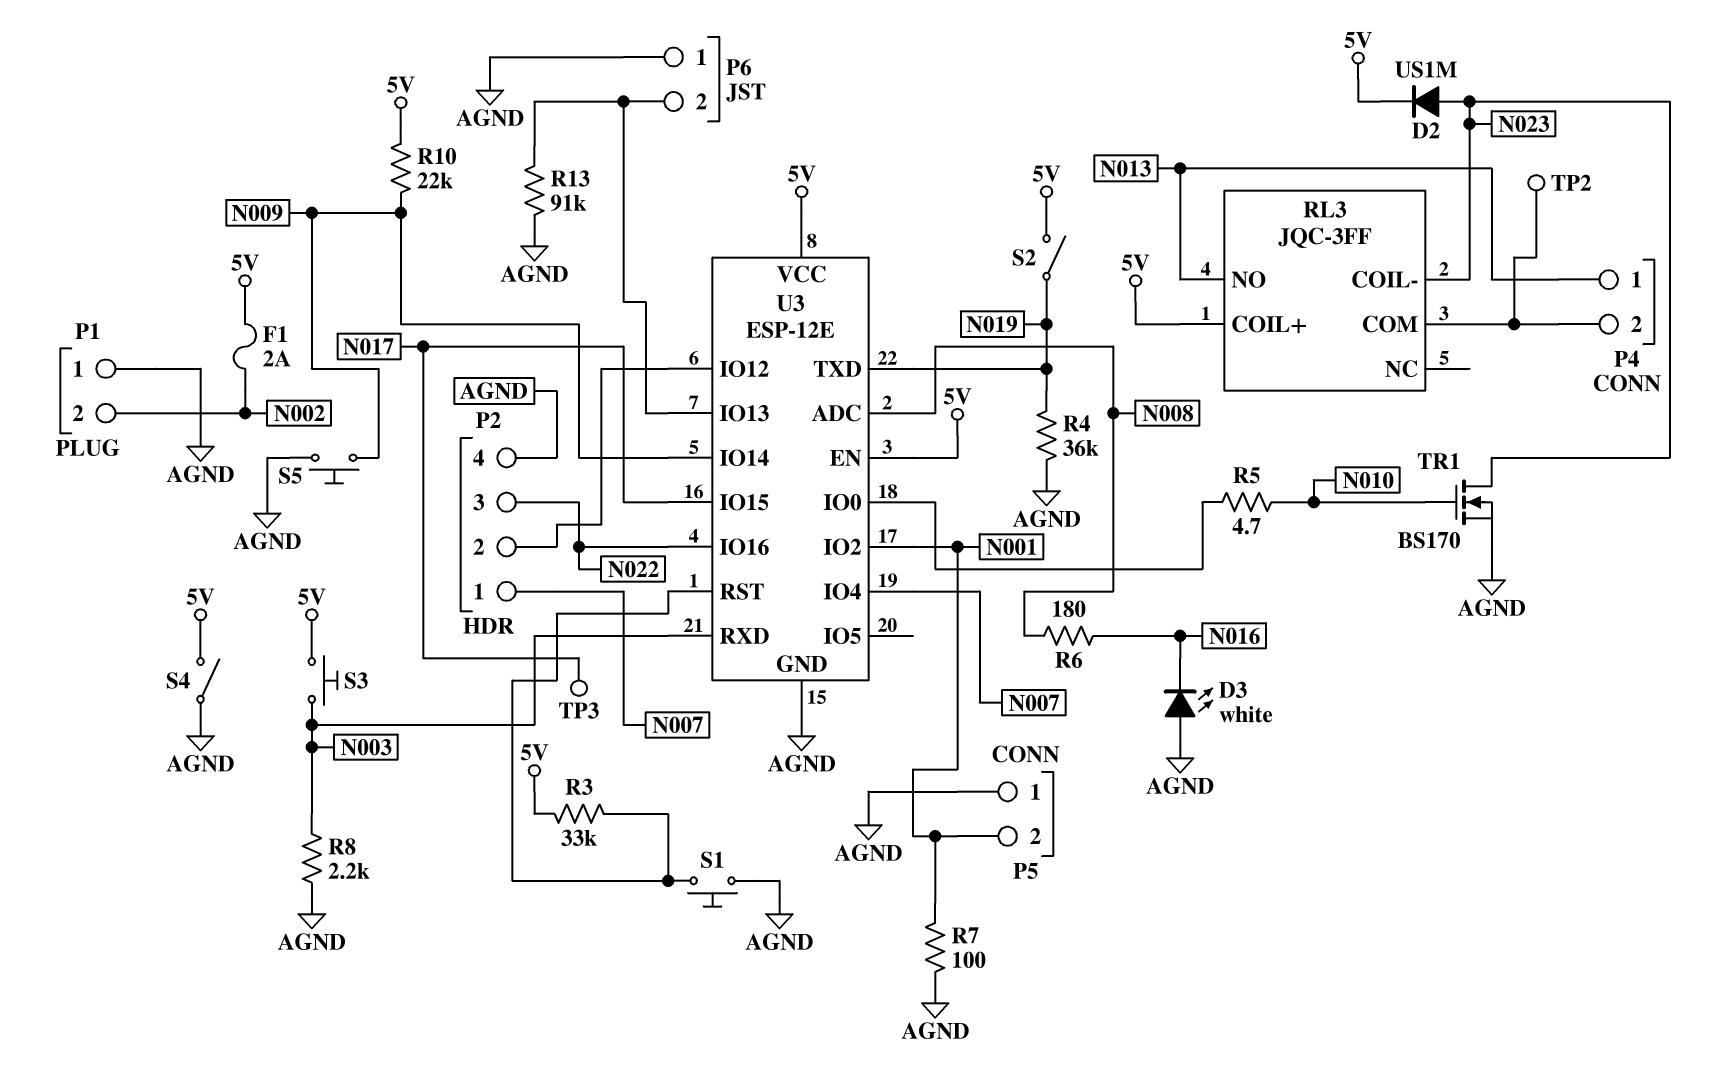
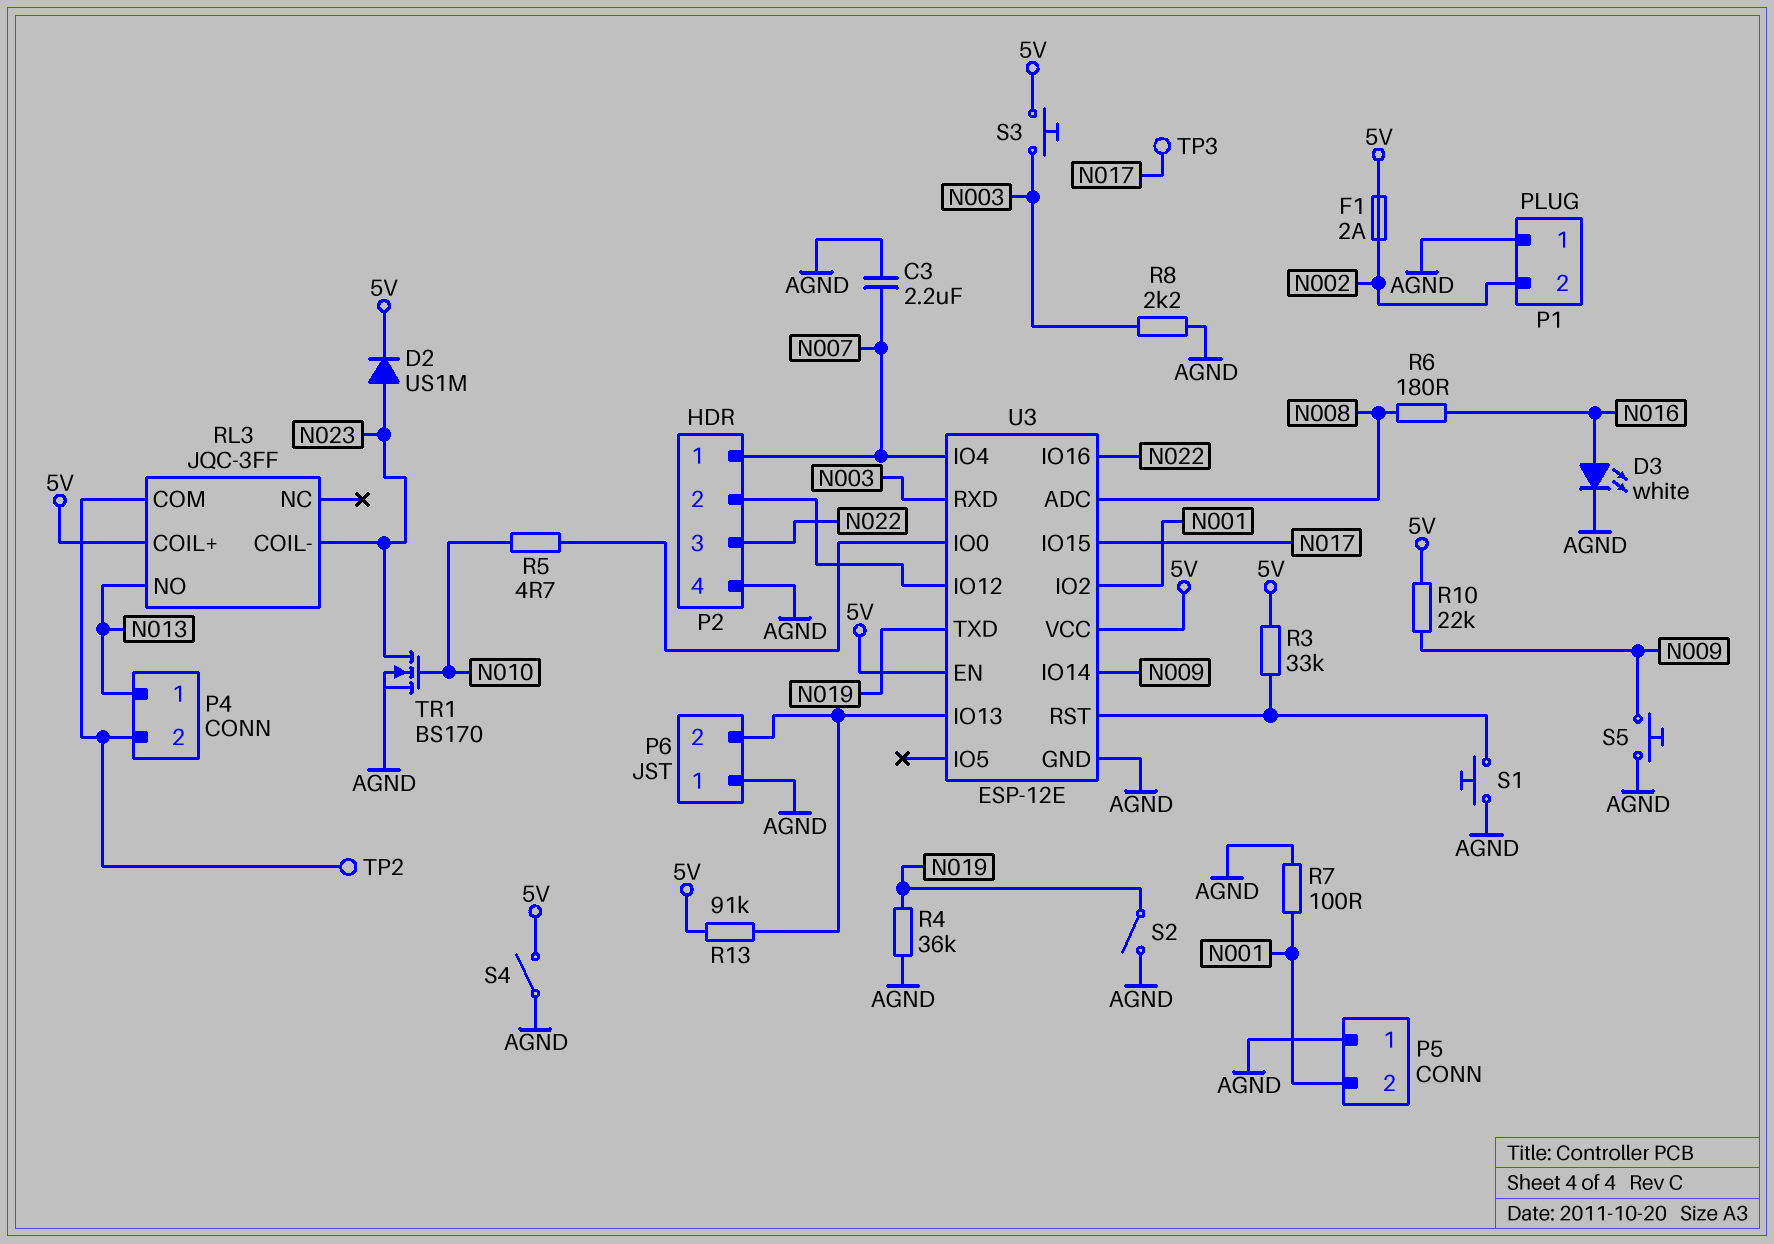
C3: none -> 2.2uF (AGND, N007)
D3: LED white (A AGND, K N016) -> LED white (A N016, K AGND)
R13: 91k (AGND, P6/2) -> 91k (5V, P6/2)
S2: switch (5V, N019) -> switch (AGND, N019)

